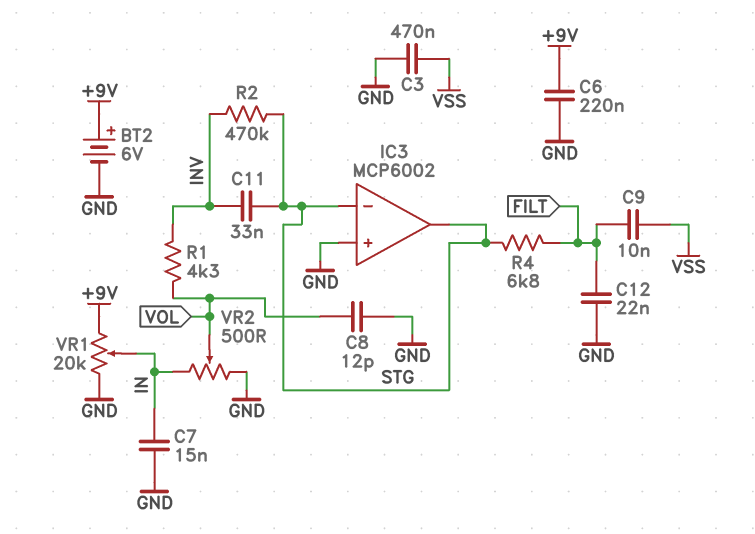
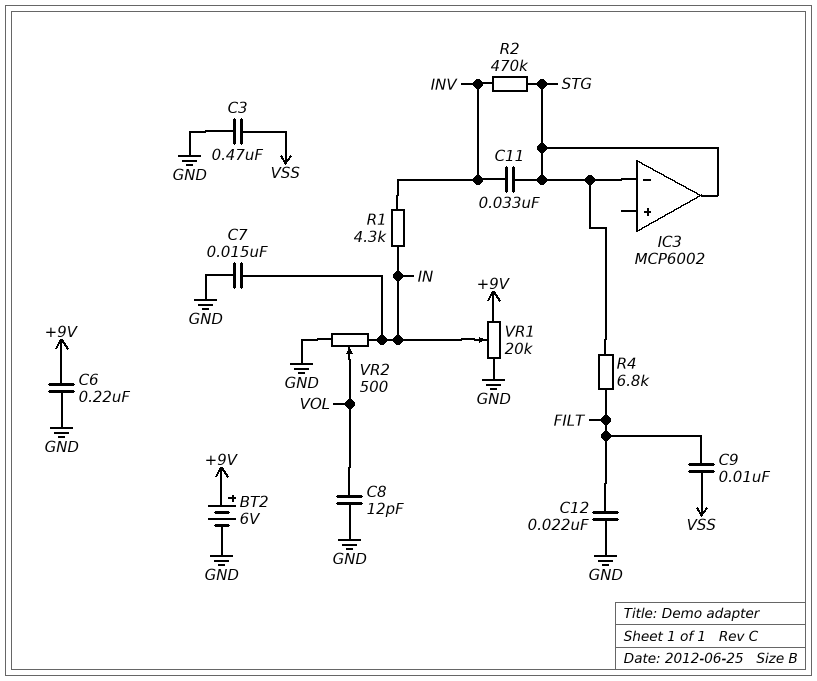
IC3 pin in+: GND -> none
R1: 4.3k (INV, VOL) -> 4.3k (IN, INV)

